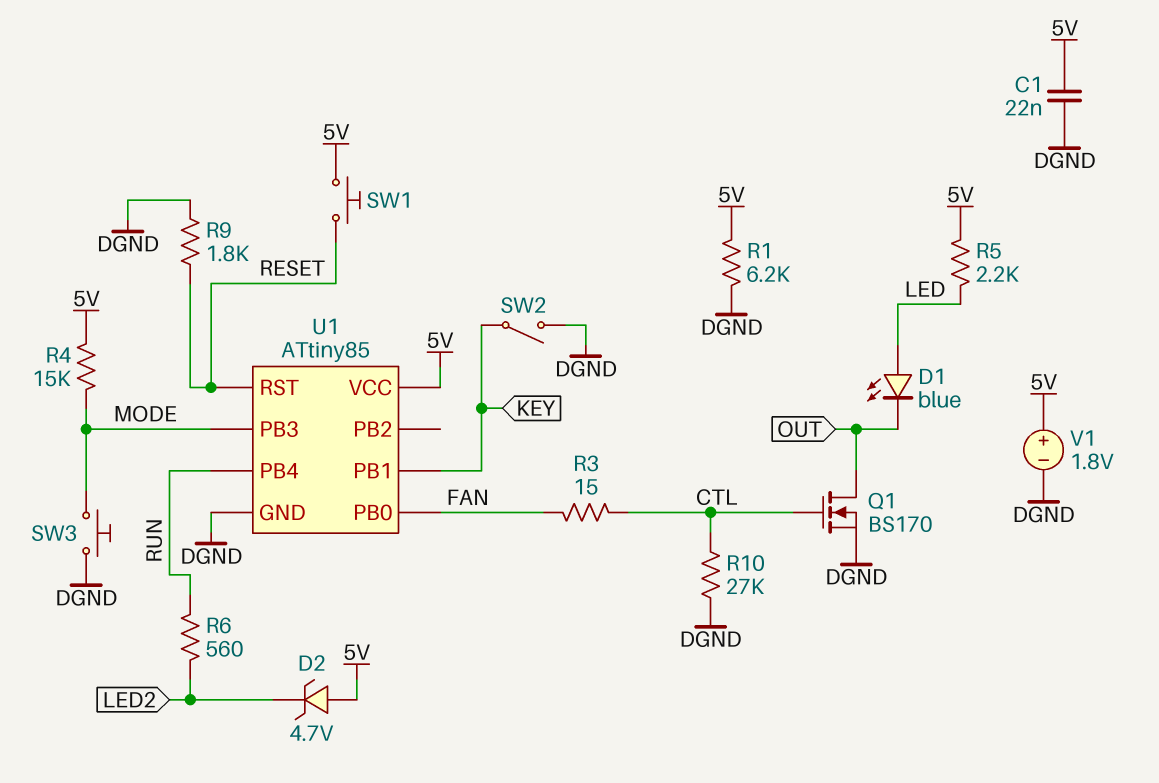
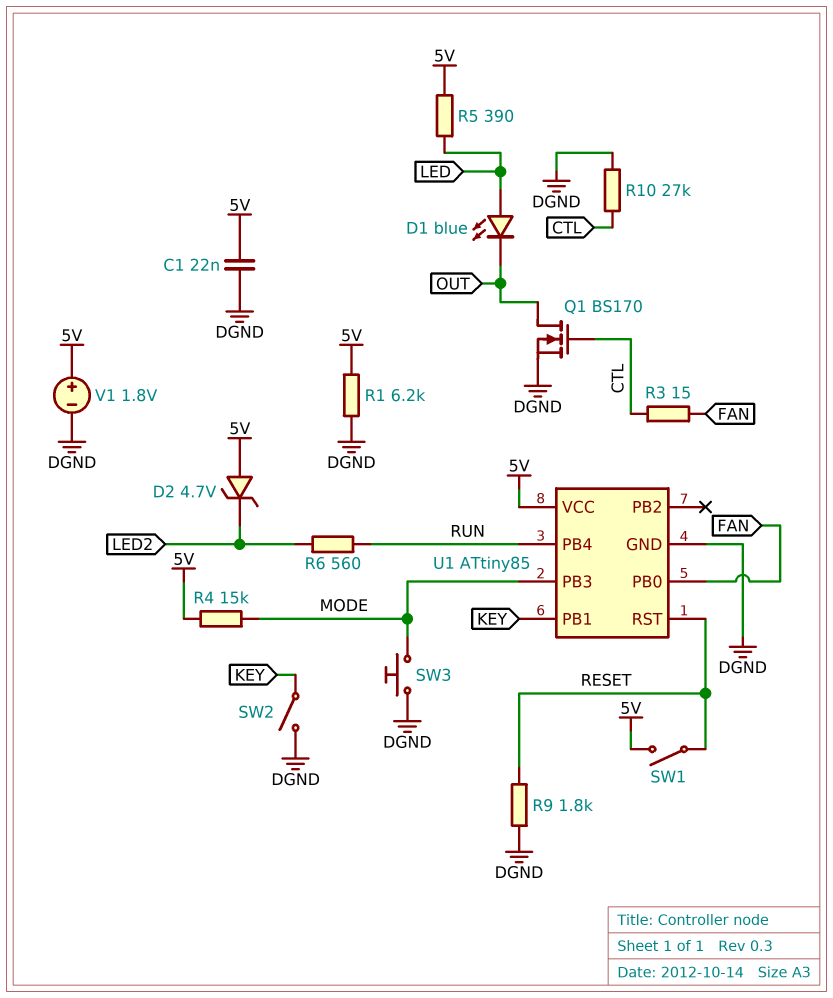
R5: 2.2k (5V, LED) -> 390 (5V, LED)
SW1: button (5V, RESET) -> switch (5V, RESET)

